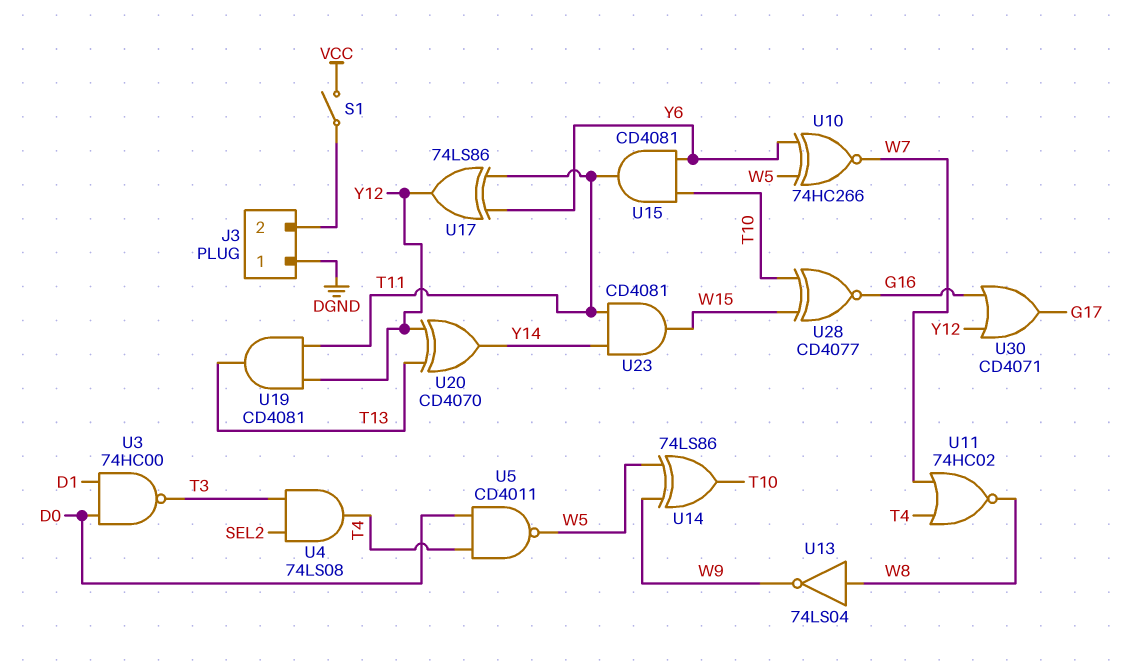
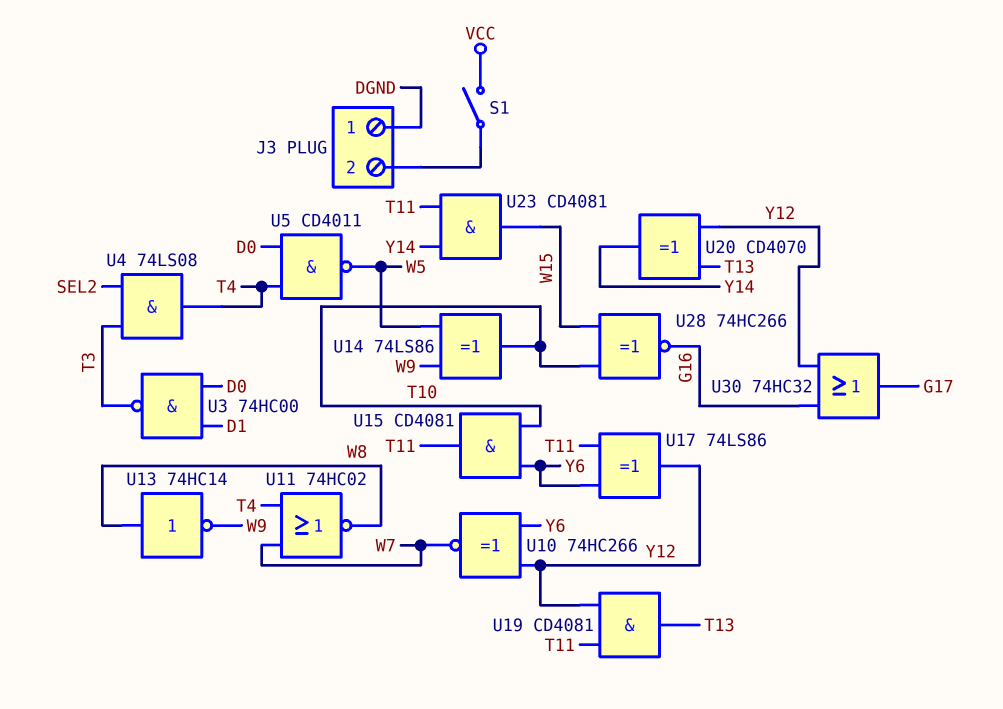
U10: XNOR 74HC266 (in W5, in Y6, out W7) -> XNOR 74HC266 (in Y6, in Y12, out W7)
U13: NOT 74LS04 (in W8, out W9) -> NOT 74HC14 (in W8, out W9)
U28: XNOR CD4077 (in T10, in W15, out G16) -> XNOR 74HC266 (in T10, in W15, out G16)
U30: OR CD4071 (in G16, in Y12, out G17) -> OR 74HC32 (in G16, in Y12, out G17)

